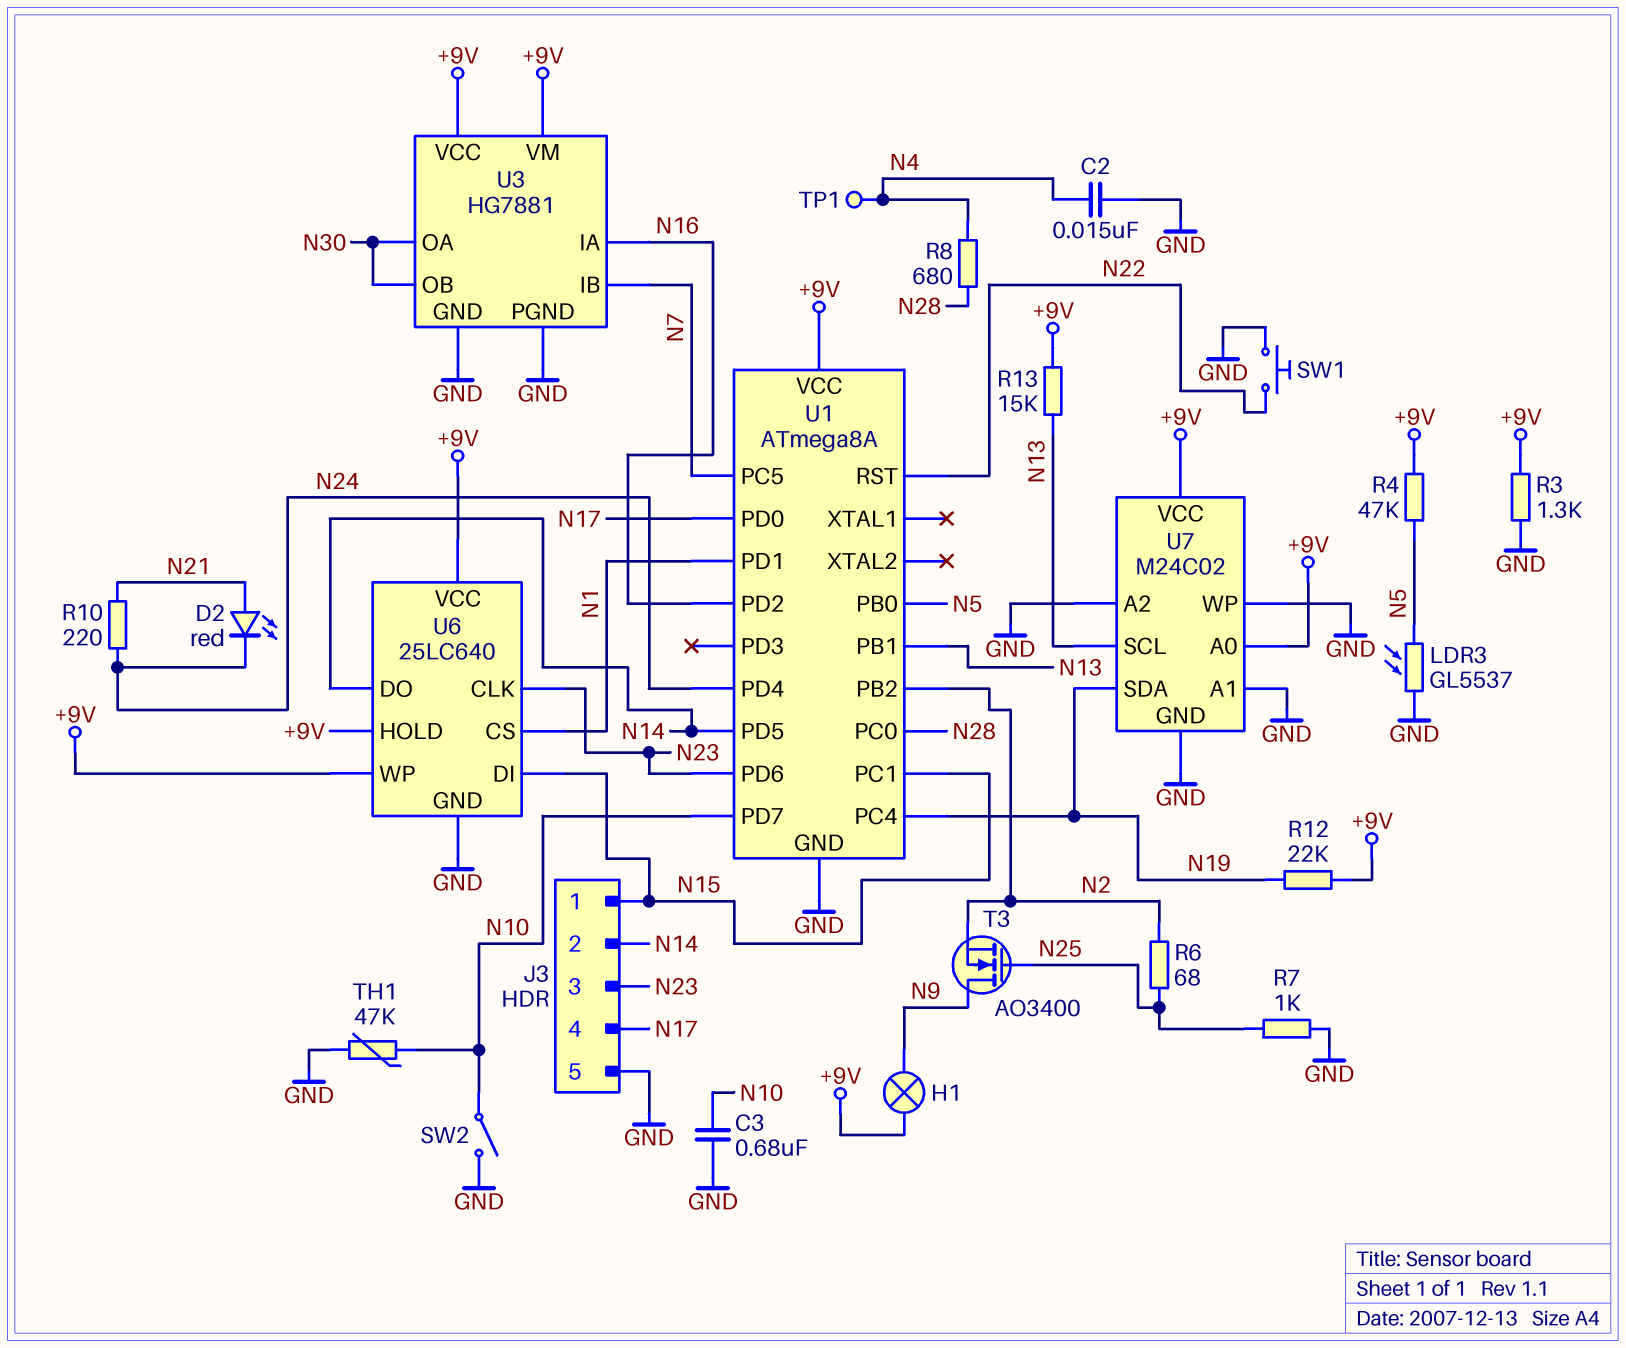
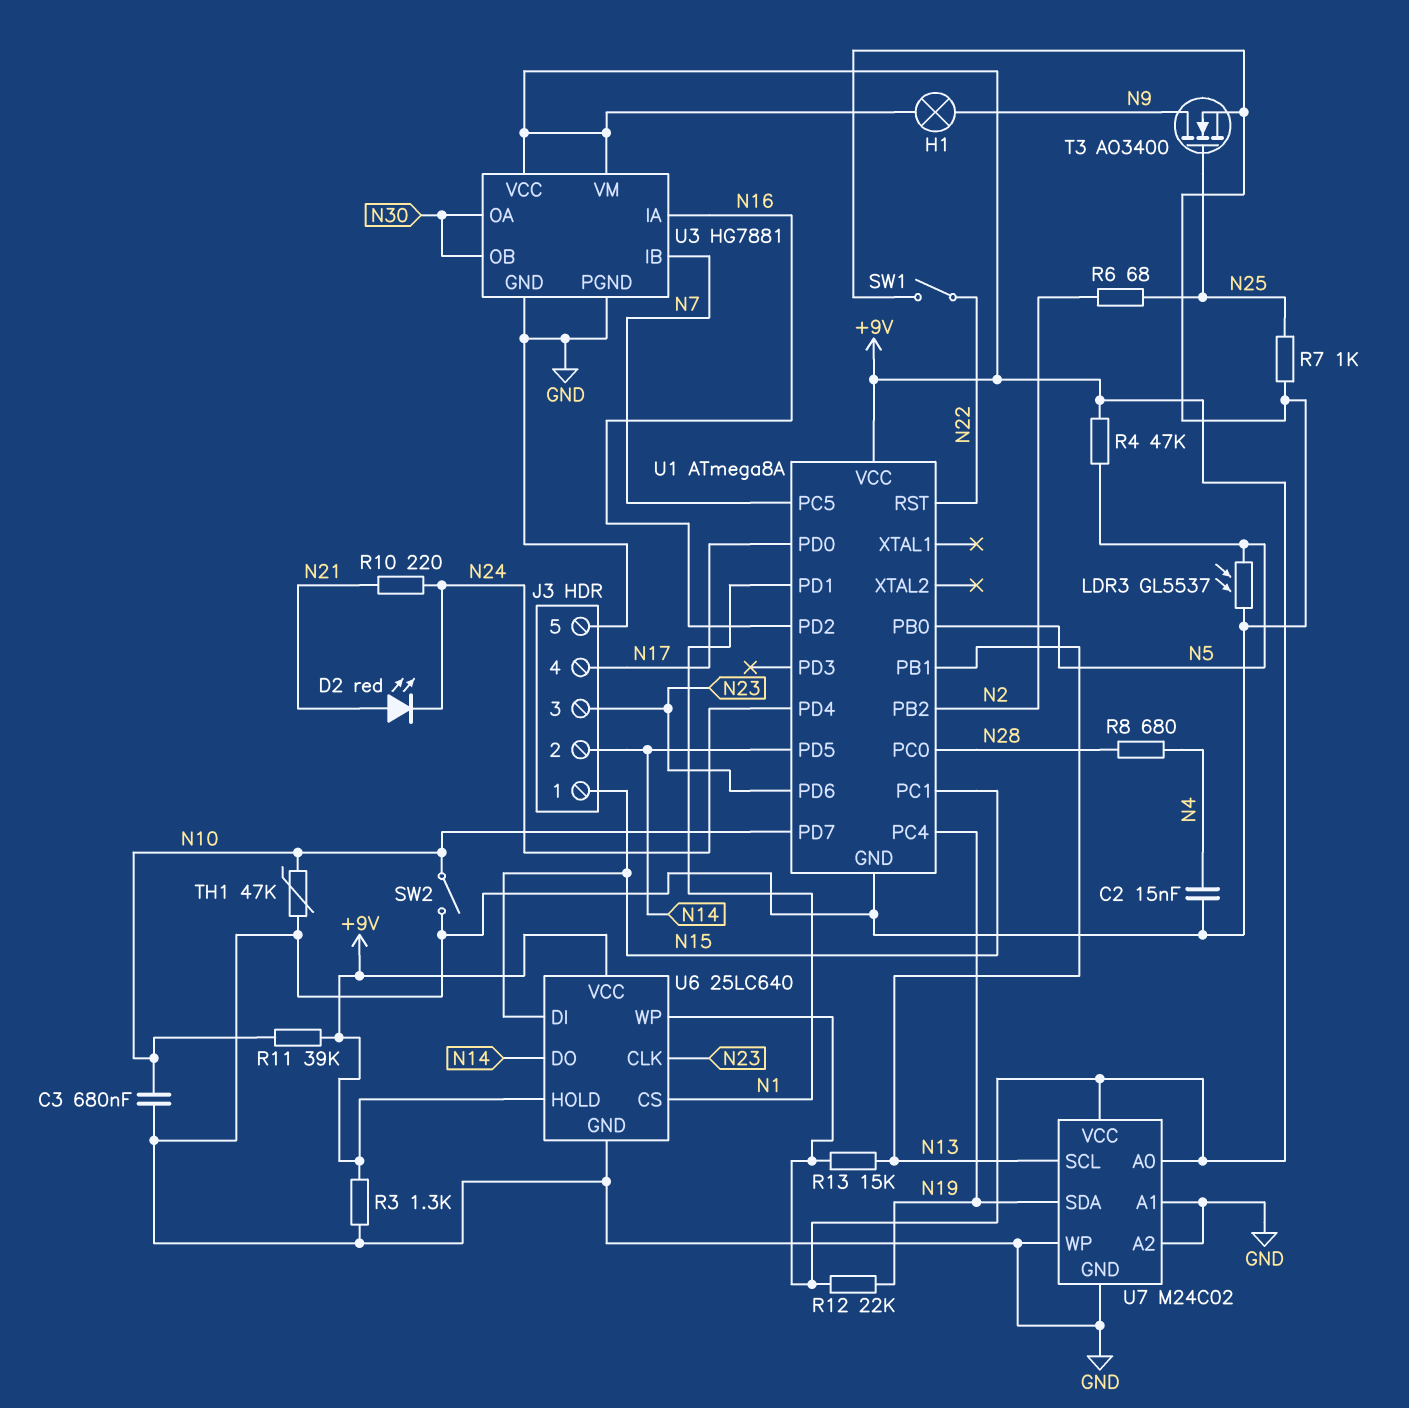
R11: none -> 39k (+9V, N10)
SW1: button (GND, N22) -> switch (GND, N22)
T3: NMOS AO3400 (G N25, D N9, S N2) -> NMOS AO3400 (G N25, D N9, S GND)
TP1: test point (N4) -> none

